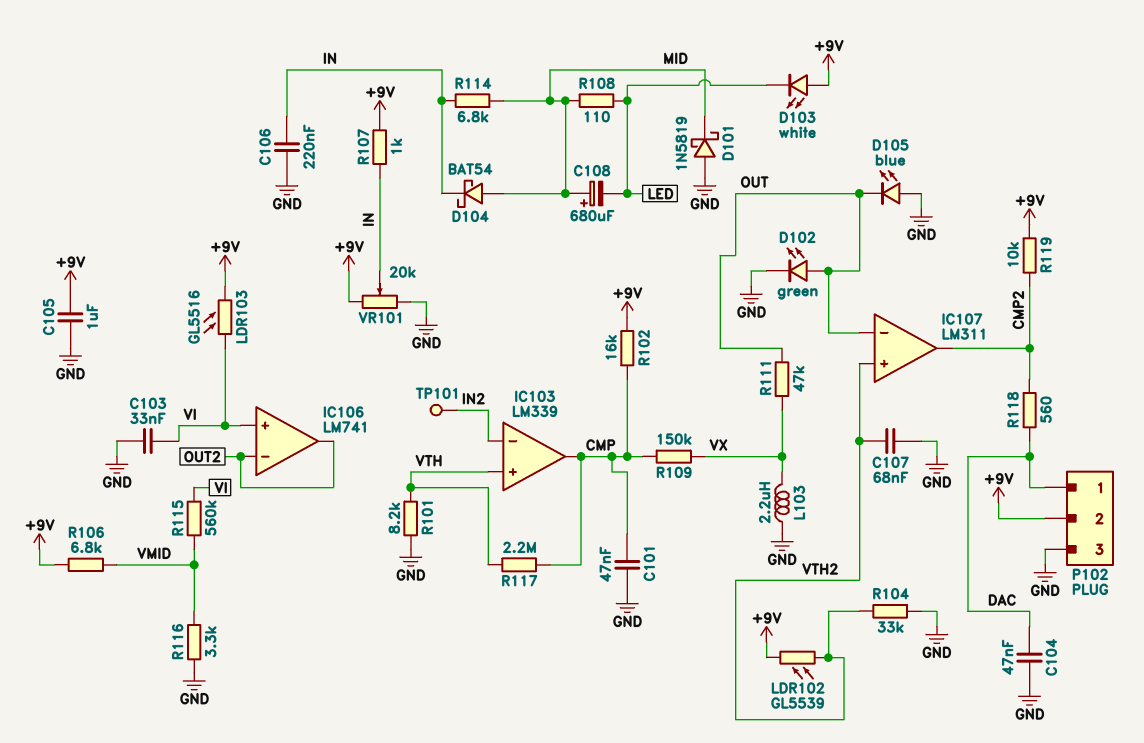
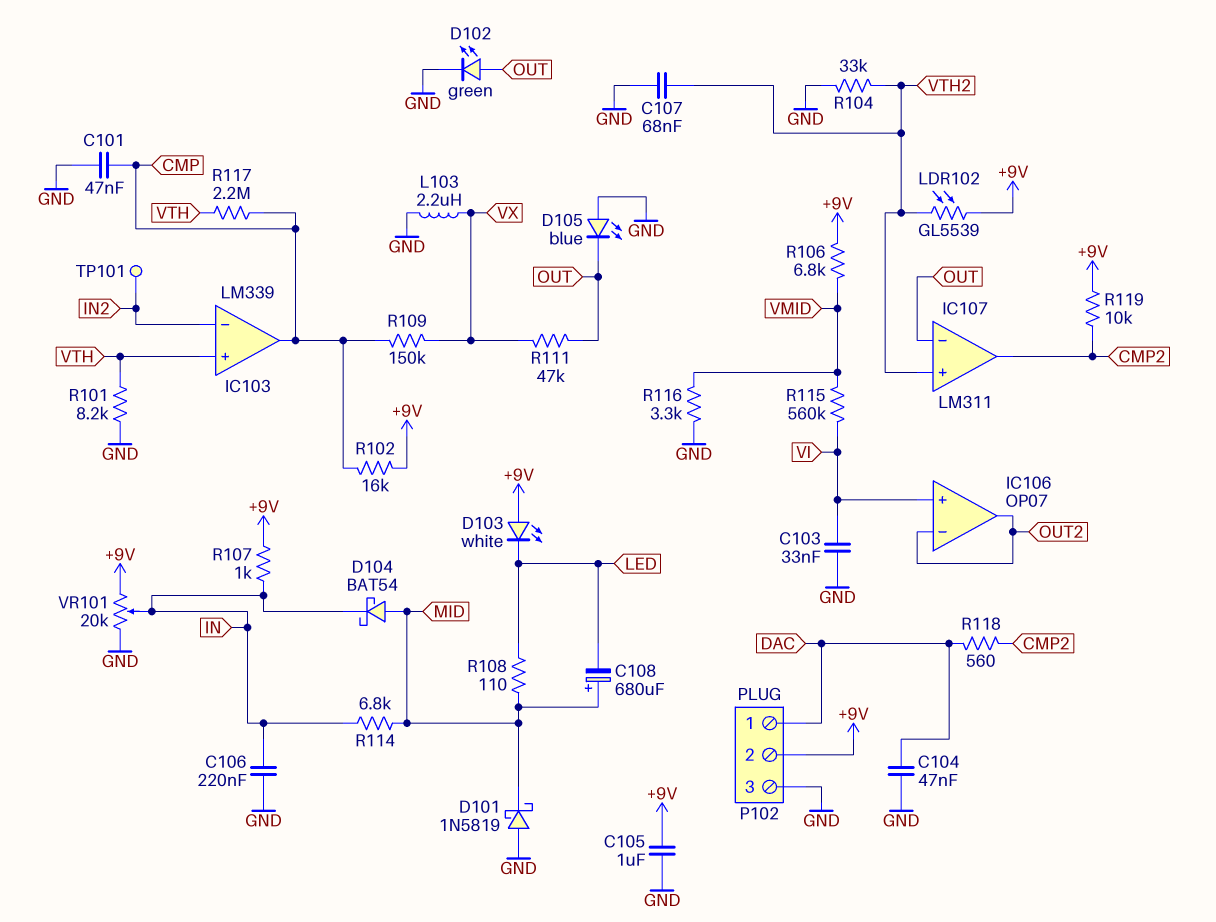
IC106: LM741 -> OP07
LDR103: GL5516 (+9V, VI) -> none

